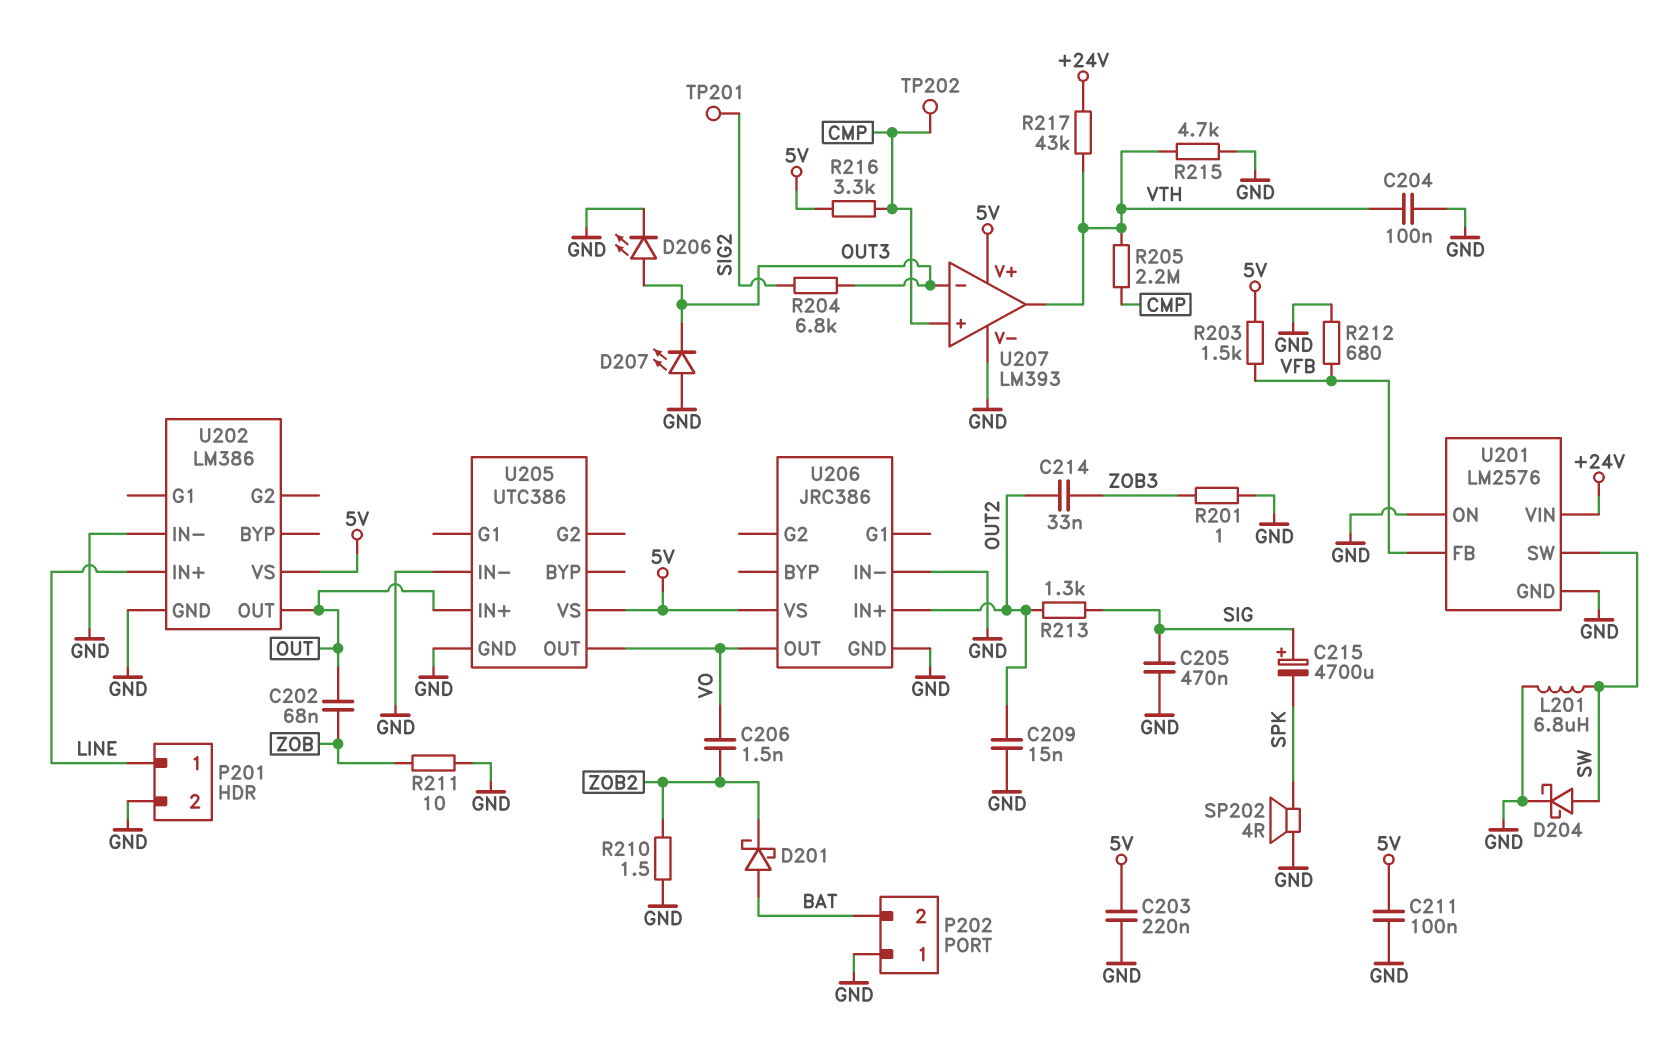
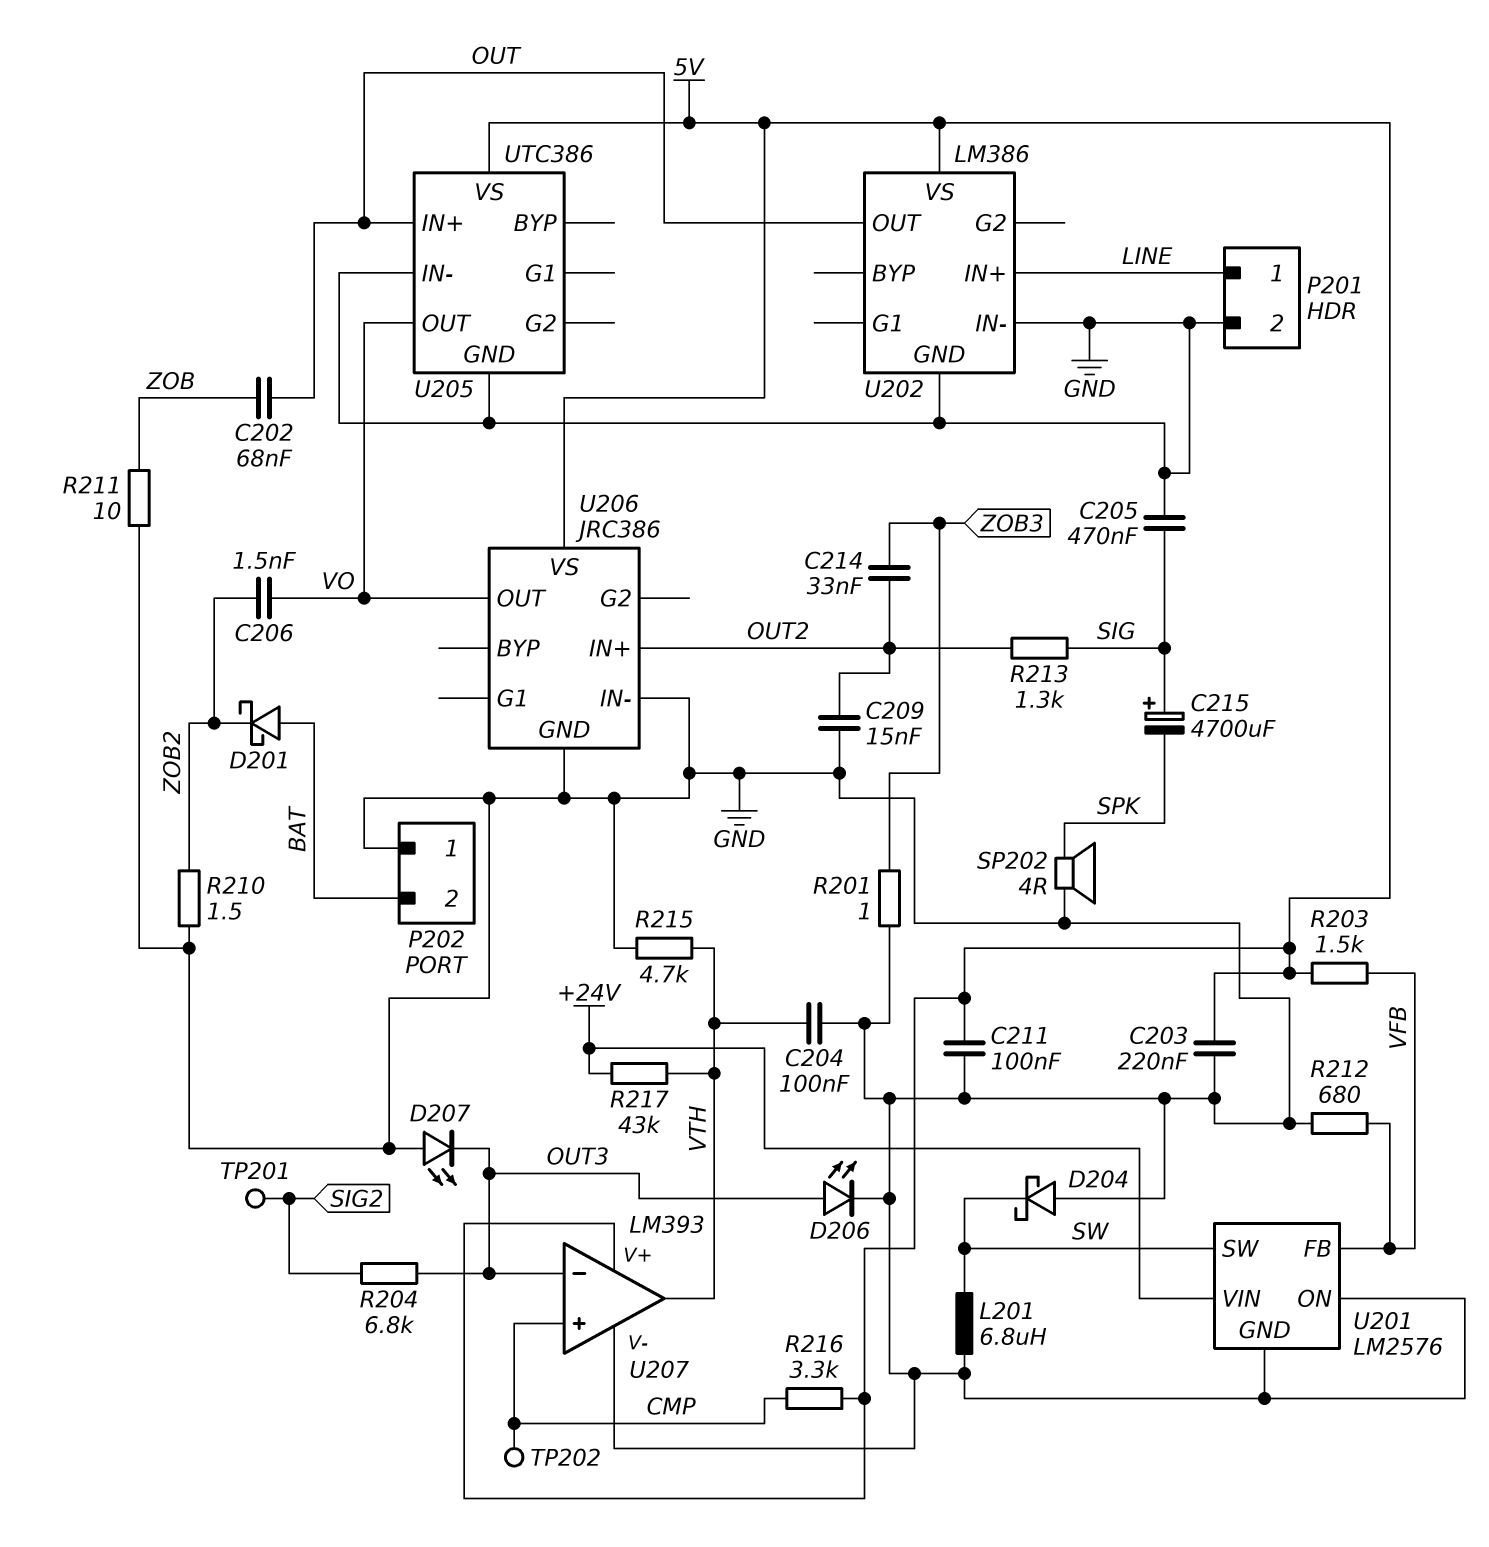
D204: schottky (A SW, K GND) -> schottky (A GND, K SW)
R205: 2.2M (CMP, VTH) -> none

